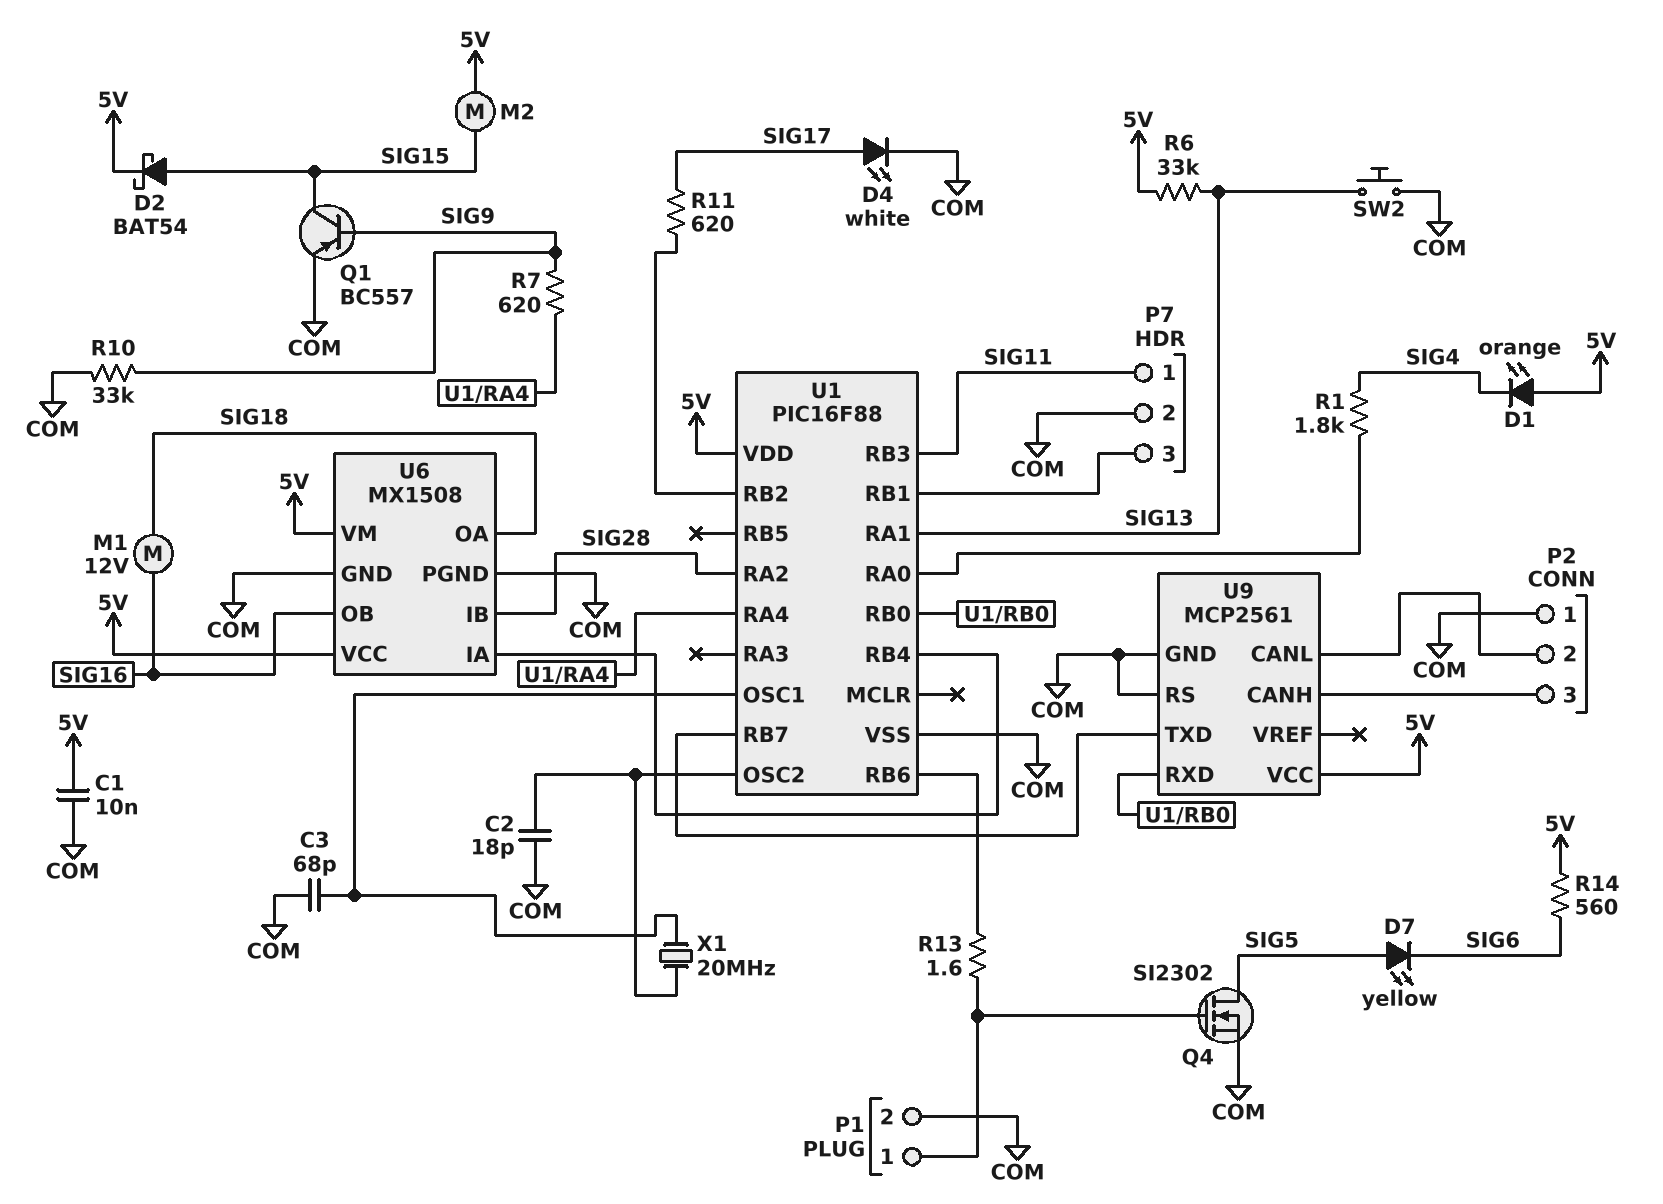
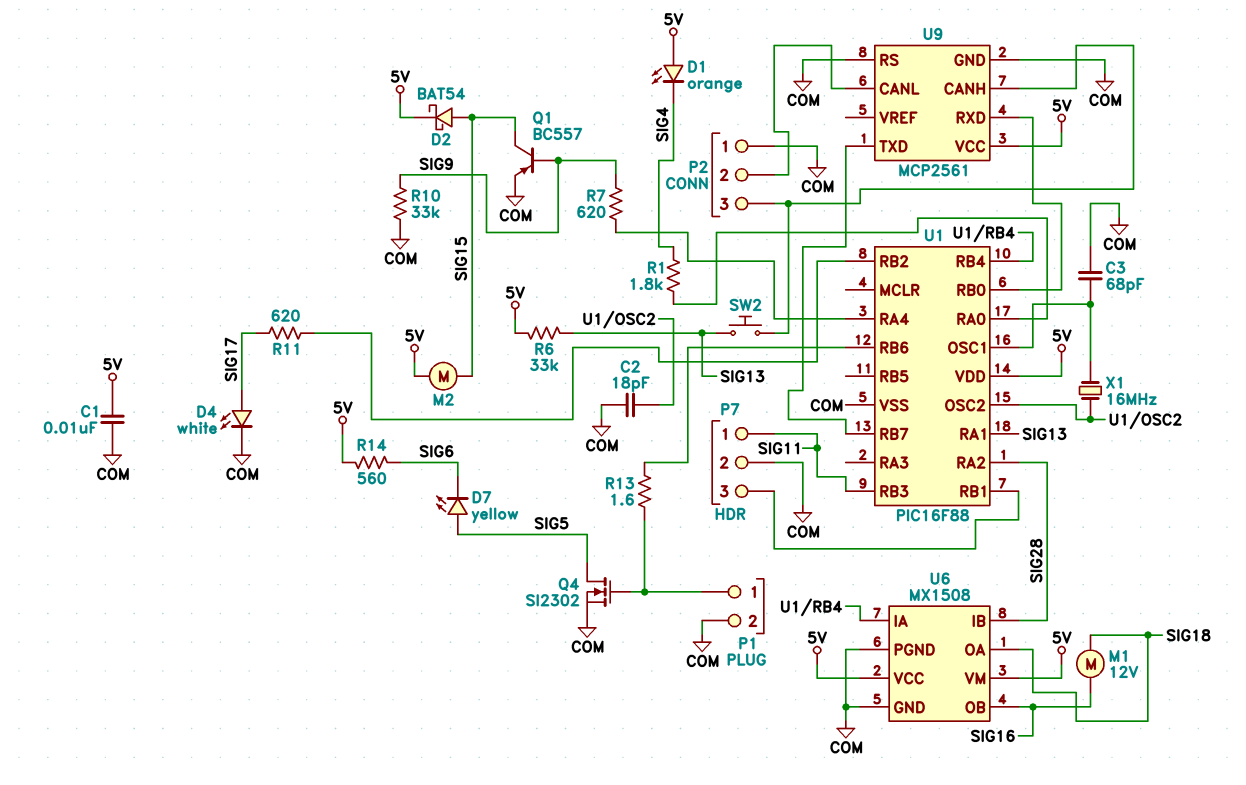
SW2: button (COM, SIG13) -> button (P2/3, SIG13)
X1: 20MHz (U1/OSC1, U1/OSC2) -> 16MHz (U1/OSC1, U1/OSC2)

